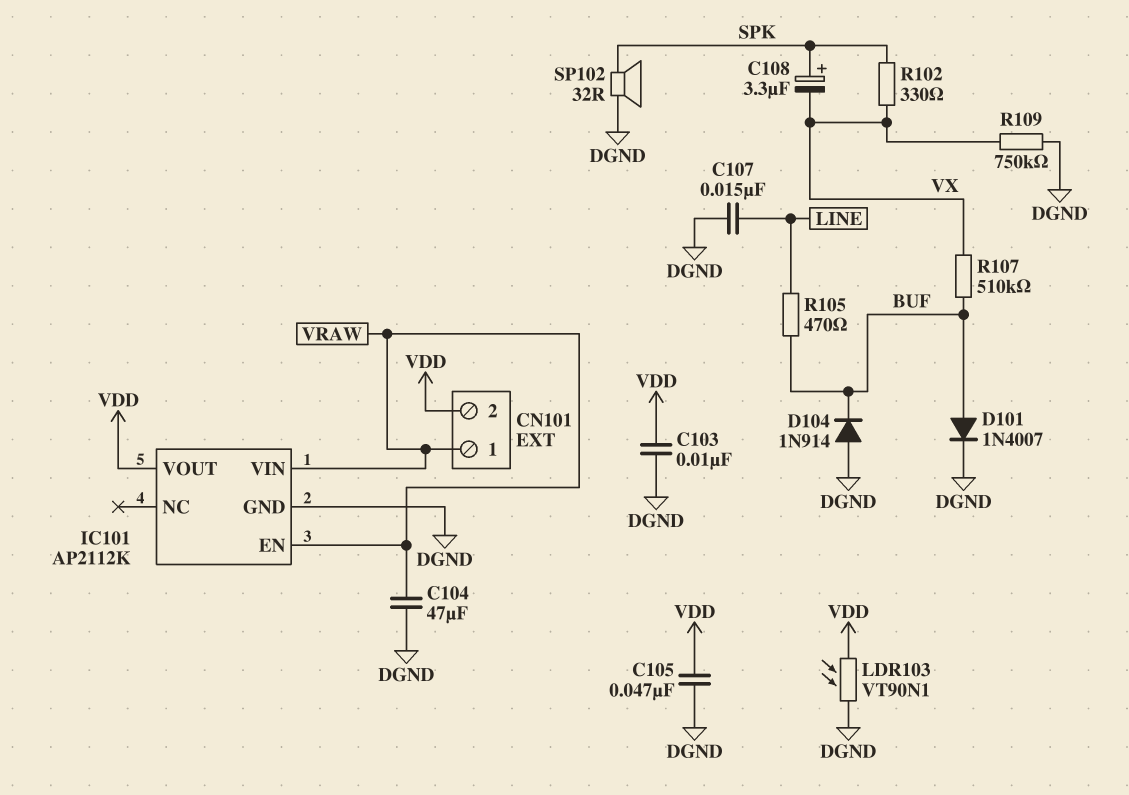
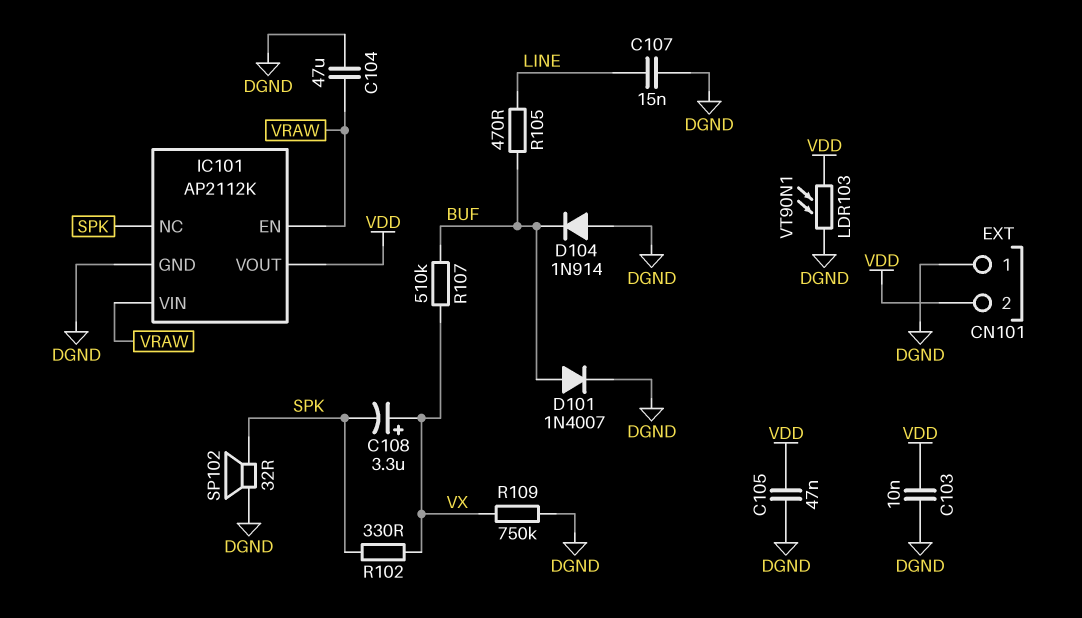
C108: 3.3uF (plus SPK, minus VX) -> 3.3uF (plus VX, minus SPK)
CN101 pin 1: VRAW -> DGND
IC101 pin NC: none -> SPK

